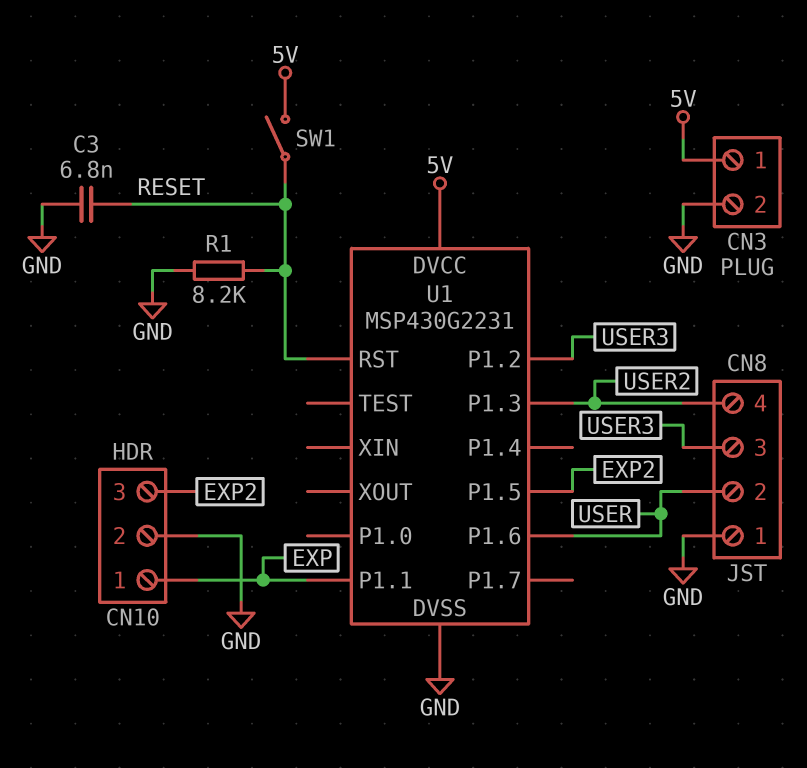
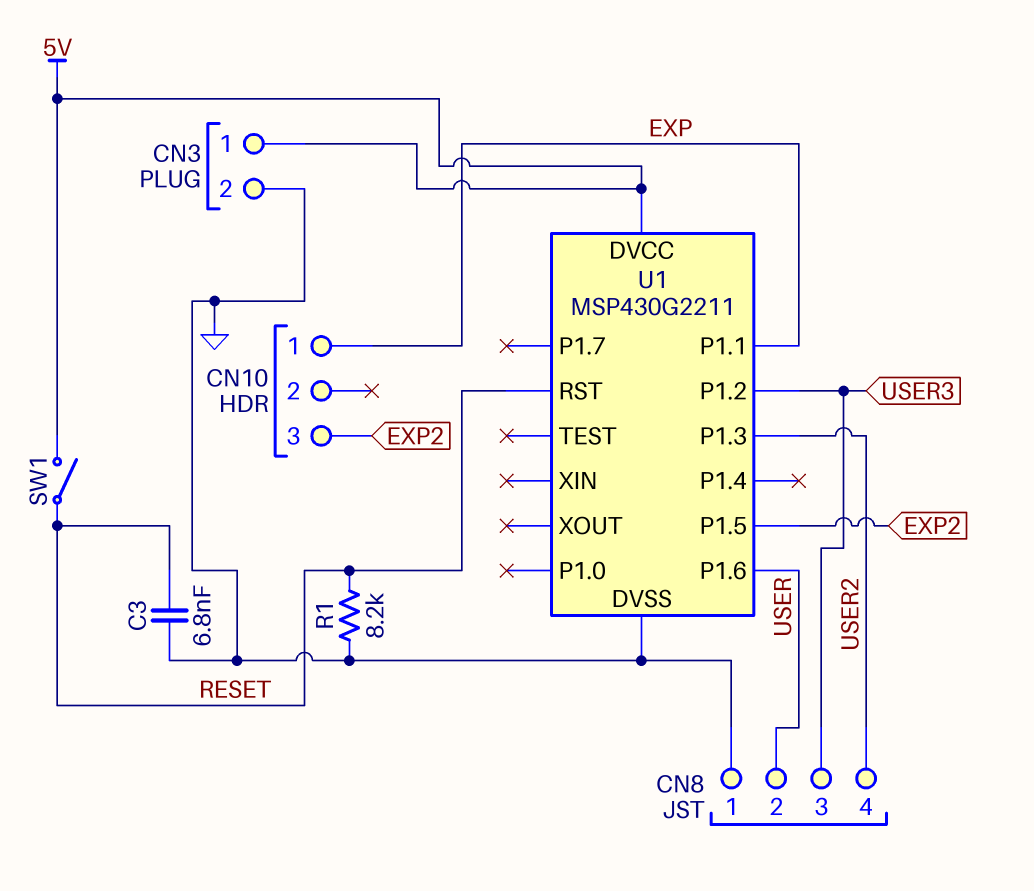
CN10 pin 2: GND -> none
U1: MSP430G2231 -> MSP430G2211

